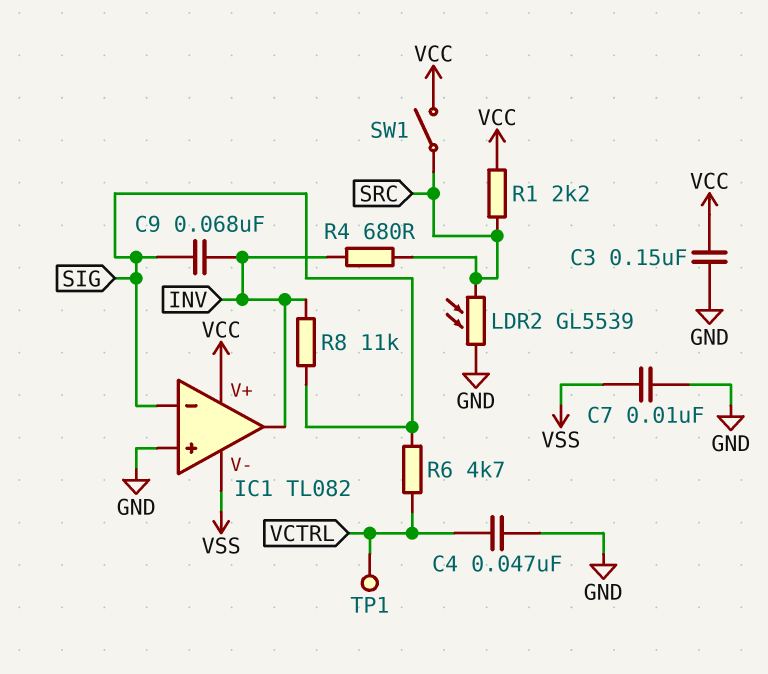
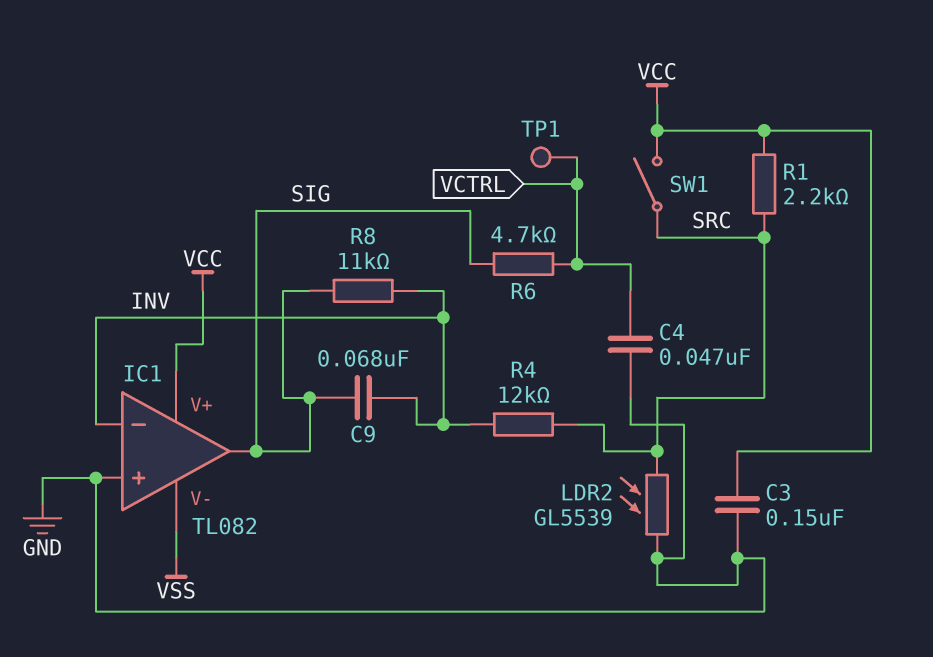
C7: 10nF (GND, VSS) -> none
IC1 pin in-: SIG -> INV
IC1 pin out: INV -> SIG
R4: 680 (INV, SRC) -> 12k (INV, SRC)

